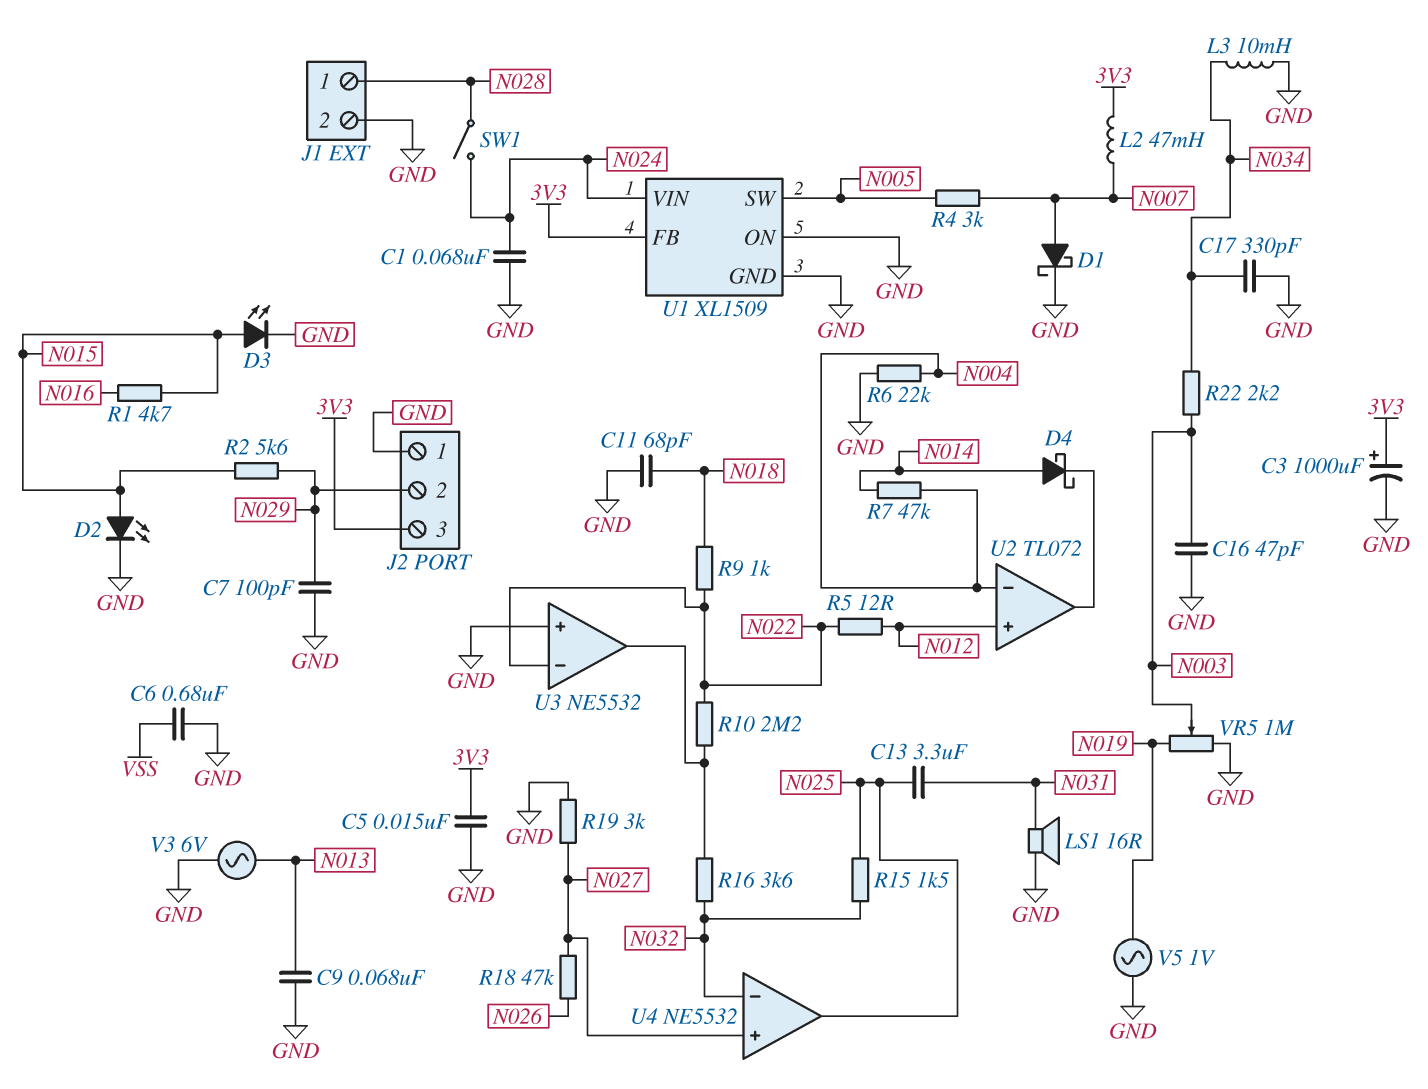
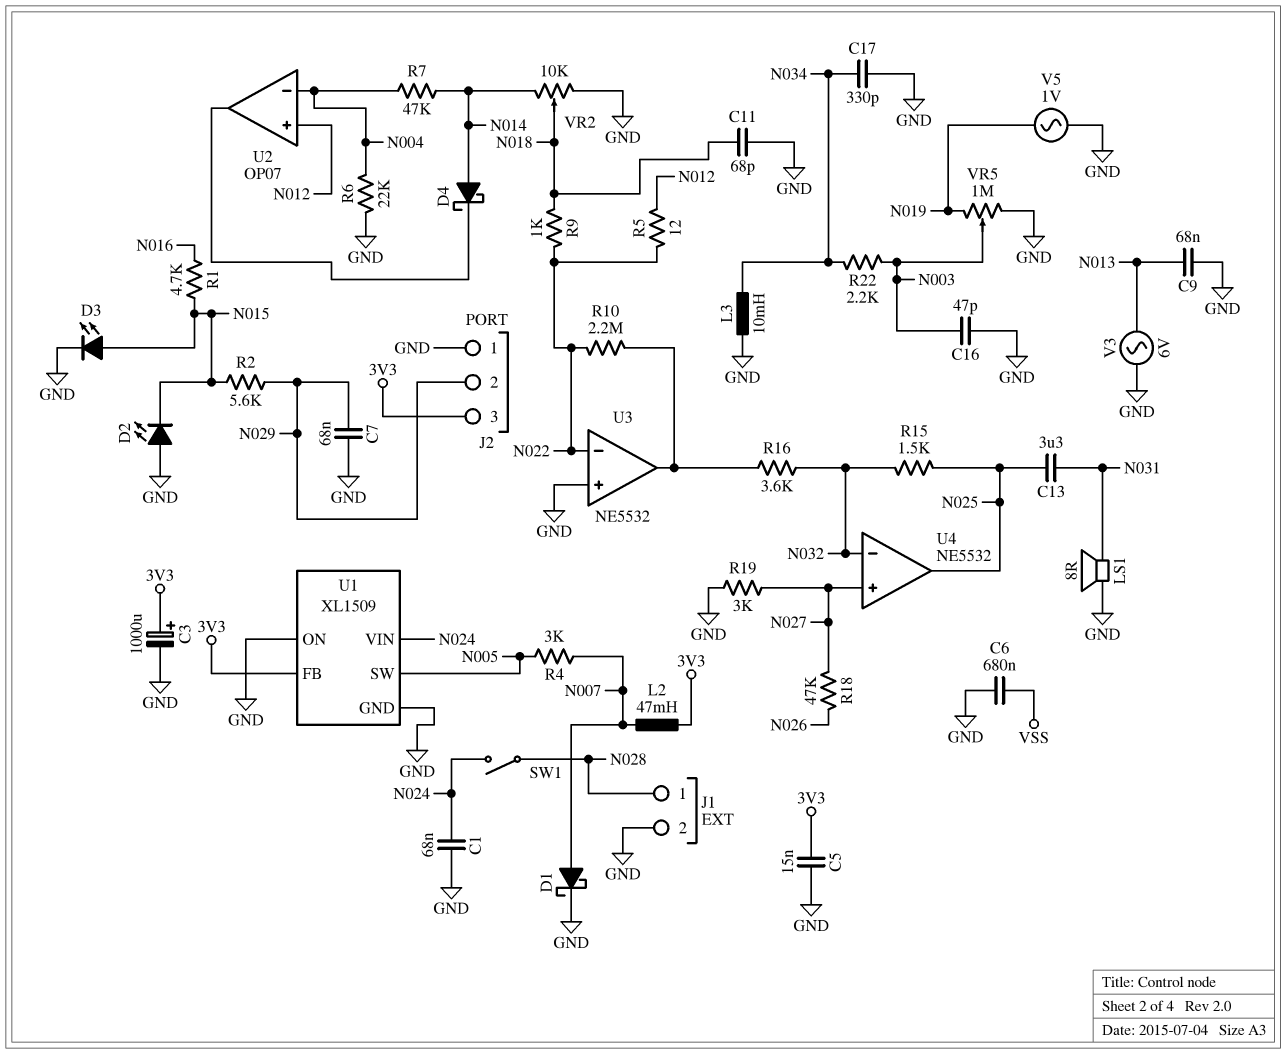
C7: 100pF (GND, N029) -> 68nF (GND, N029)
D2: LED (A N015, K GND) -> LED (A GND, K N015)
LS1: speaker 16R (GND, N031) -> speaker 8R (GND, N031)
U2: TL072 -> OP07
VR2: none -> 10k (GND, N014, wiper N018)

